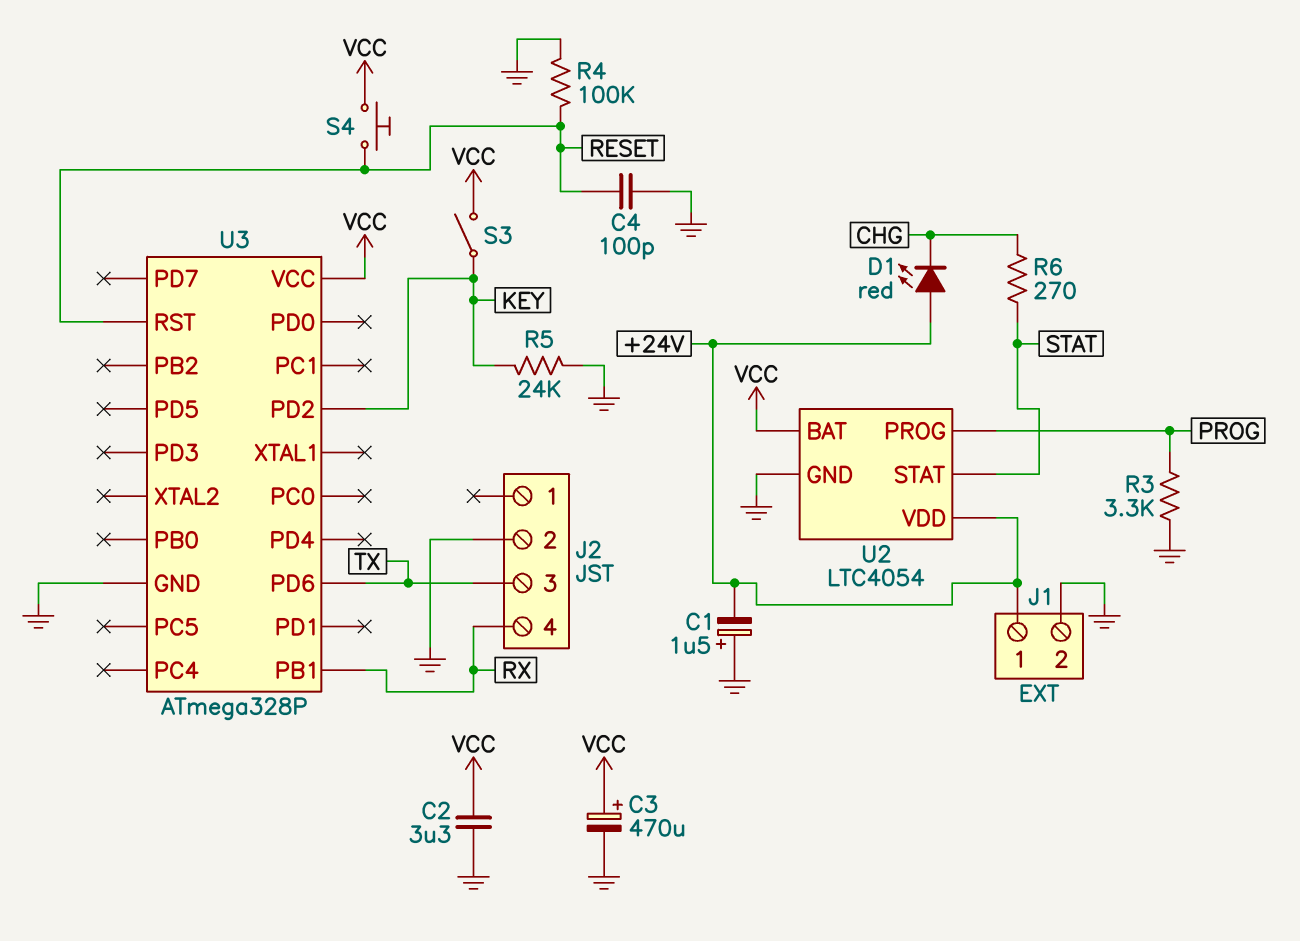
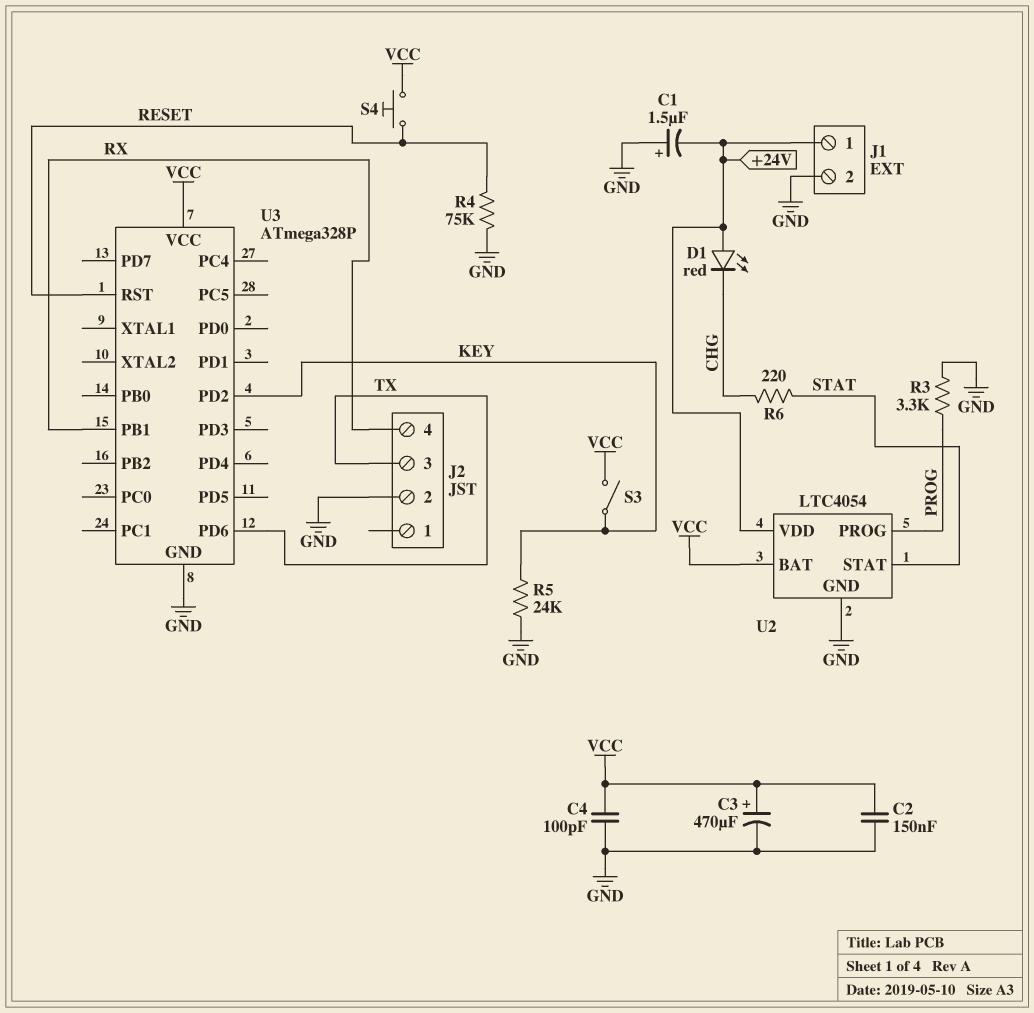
C2: 3.3uF (GND, VCC) -> 150nF (GND, VCC)
C4: 100pF (GND, RESET) -> 100pF (GND, VCC)
R4: 100k (GND, RESET) -> 75k (GND, RESET)
R6: 270 (CHG, STAT) -> 220 (CHG, STAT)

